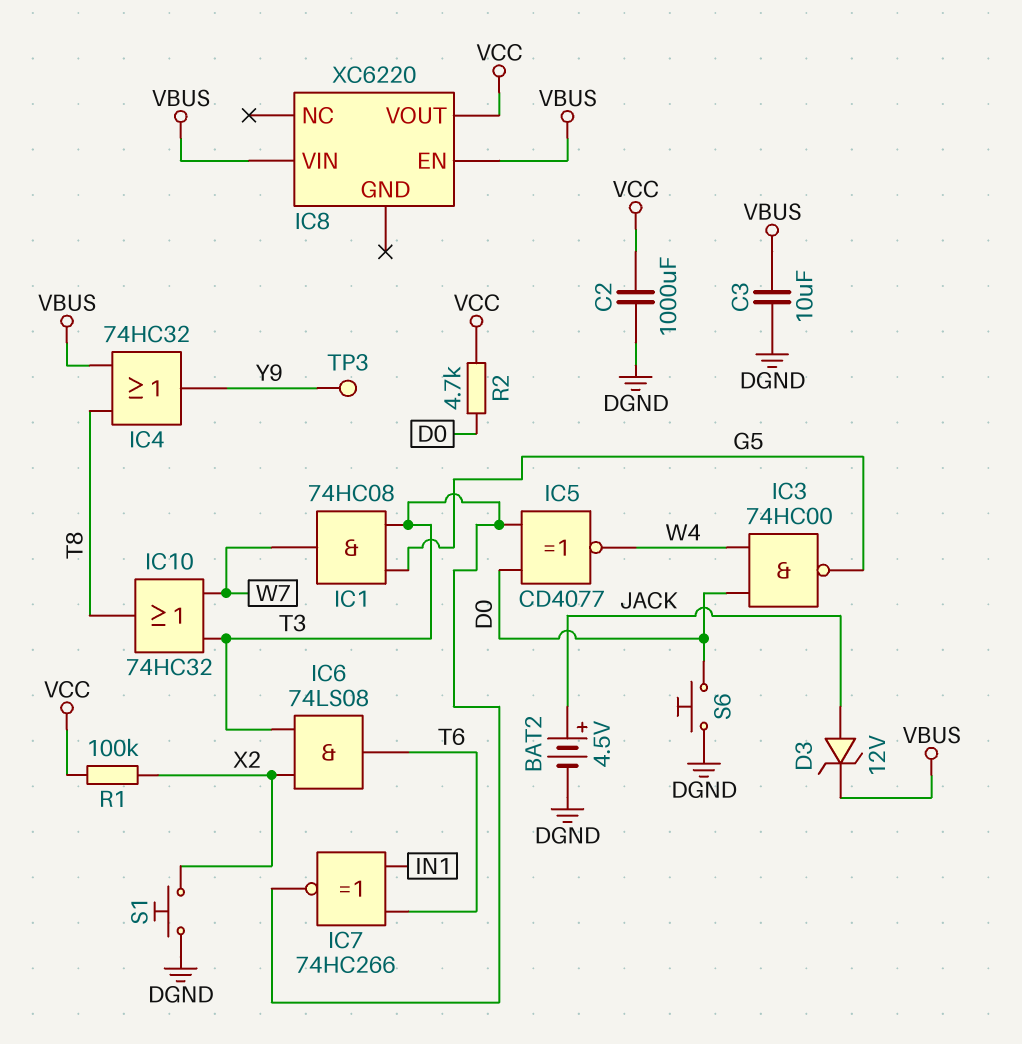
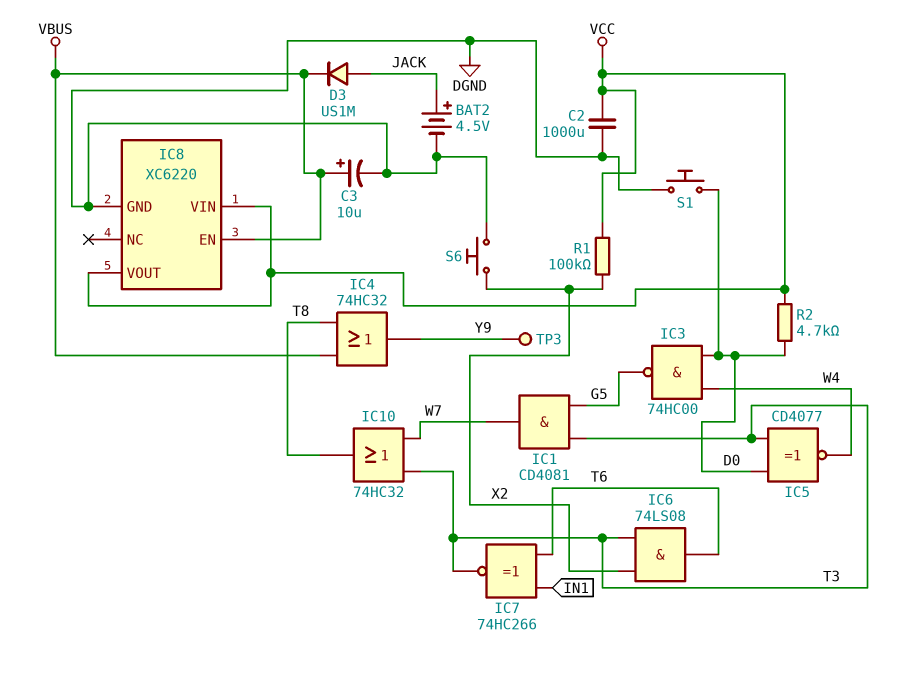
C3: 10uF (DGND, VBUS) -> 10uF (plus VBUS, minus DGND)
D3: zener 12V (A JACK, K VBUS) -> diode US1M (A JACK, K VBUS)
IC1: AND 74HC08 (in G5, in T3, out W7) -> AND CD4081 (in G5, in T3, out W7)
IC8 pin GND: none -> DGND
IC8 pin VIN: VBUS -> VCC
S1: button (DGND, X2) -> button (D0, DGND)
S6: button (D0, DGND) -> button (DGND, X2)

